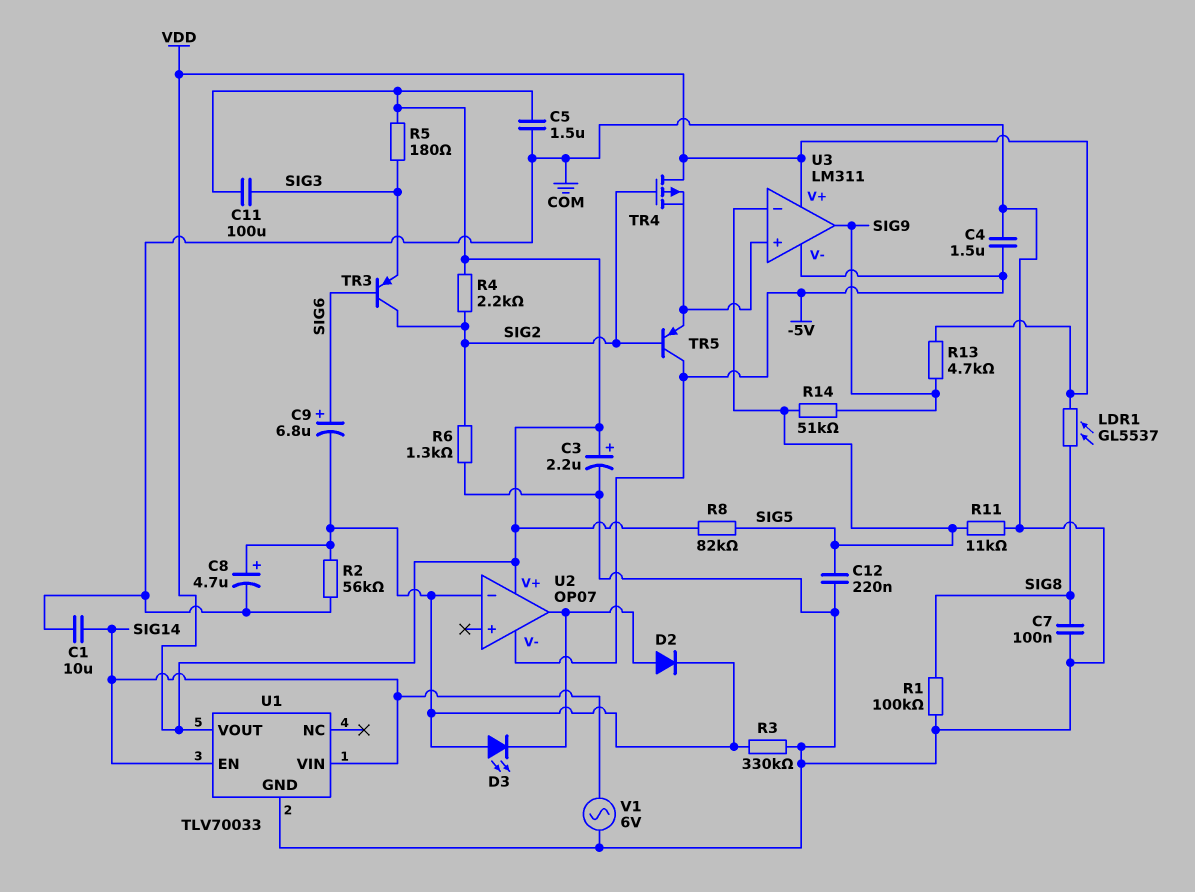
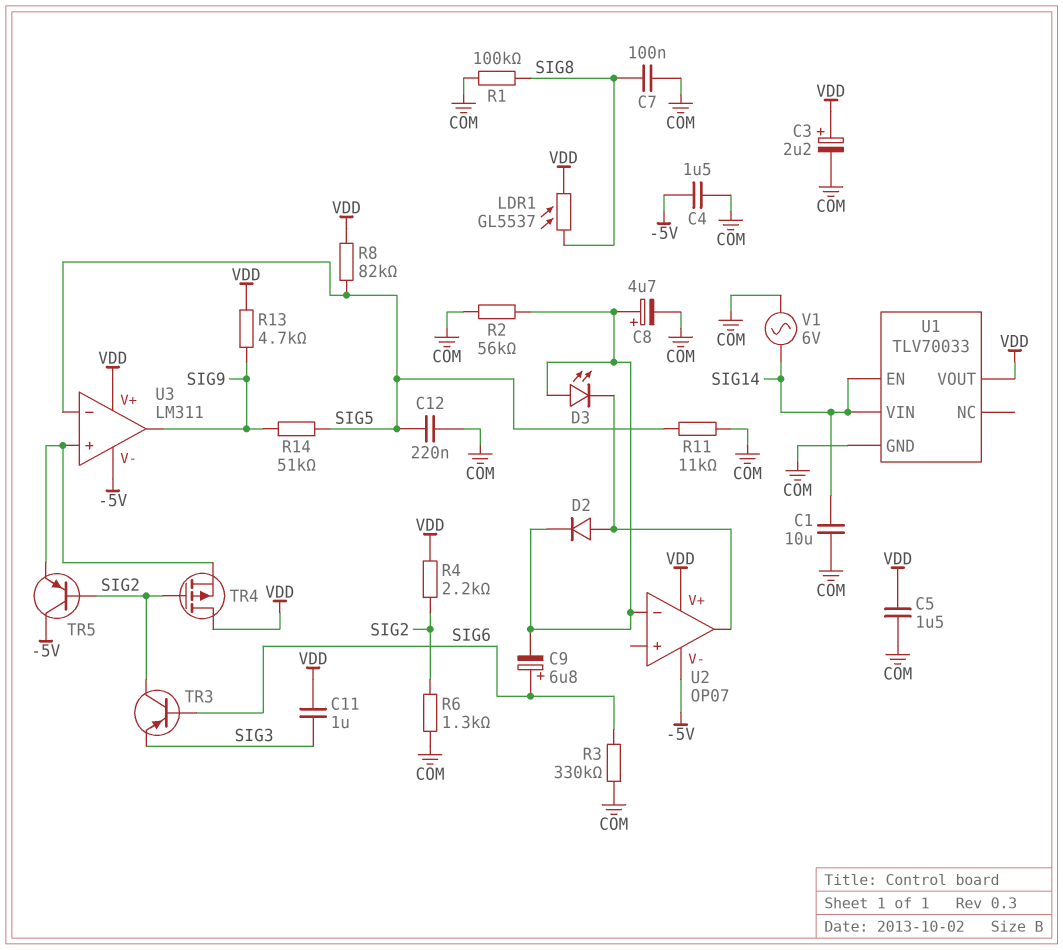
C11: 100uF (SIG3, VDD) -> 1uF (SIG3, VDD)
R3: 330k (COM, U2/in-) -> 330k (COM, SIG6)
R5: 180 (SIG3, VDD) -> none

